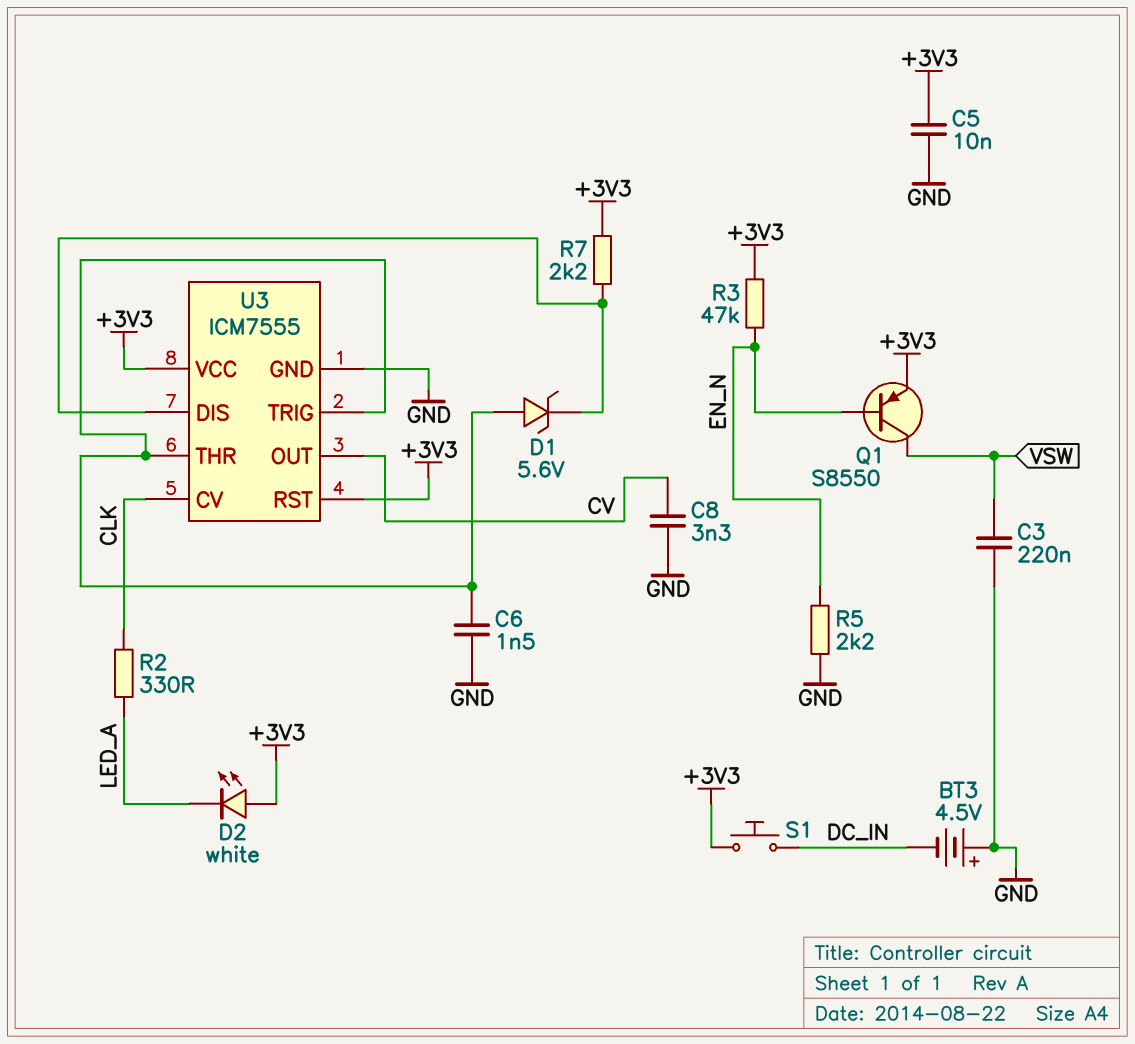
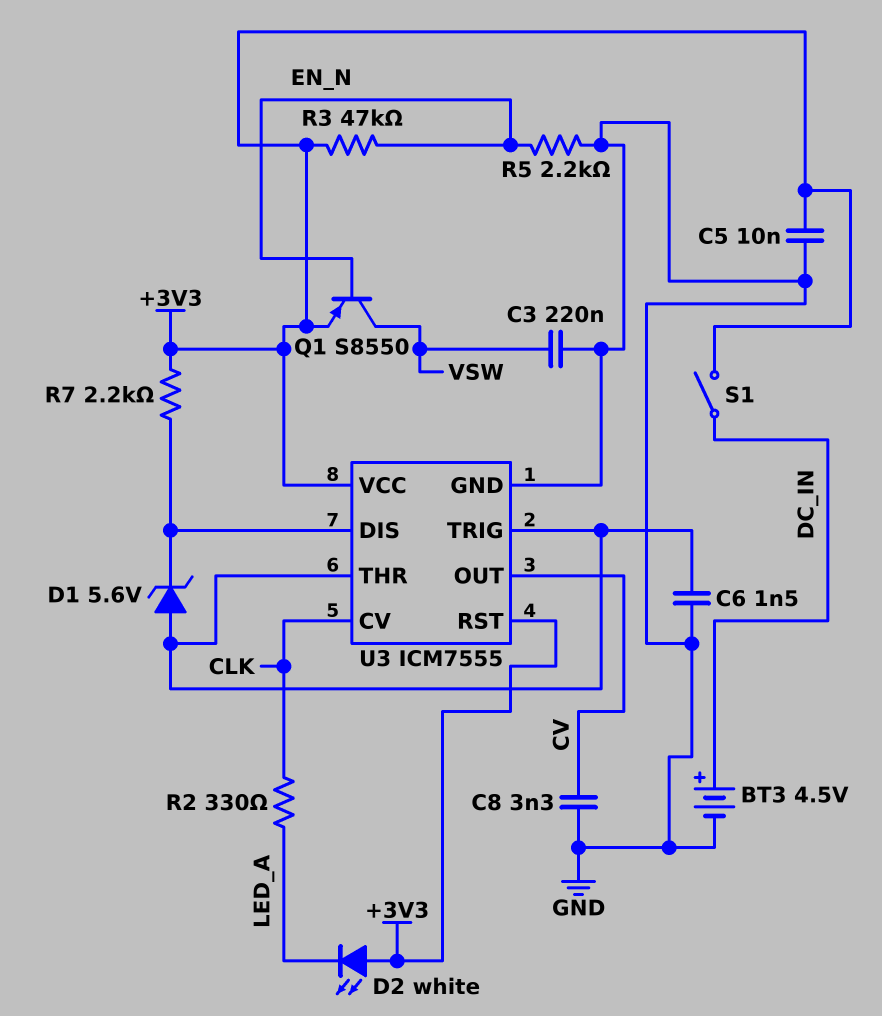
BT3: 4.5V (plus GND, minus DC_IN) -> 4.5V (plus DC_IN, minus GND)
S1: button (+3V3, DC_IN) -> switch (+3V3, DC_IN)

